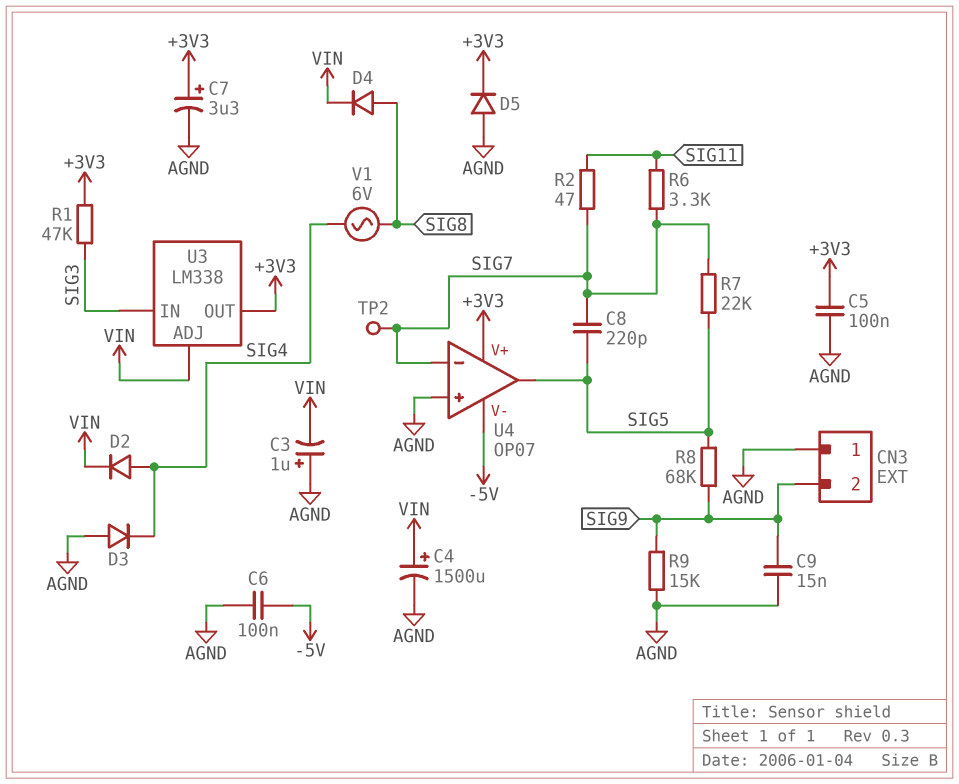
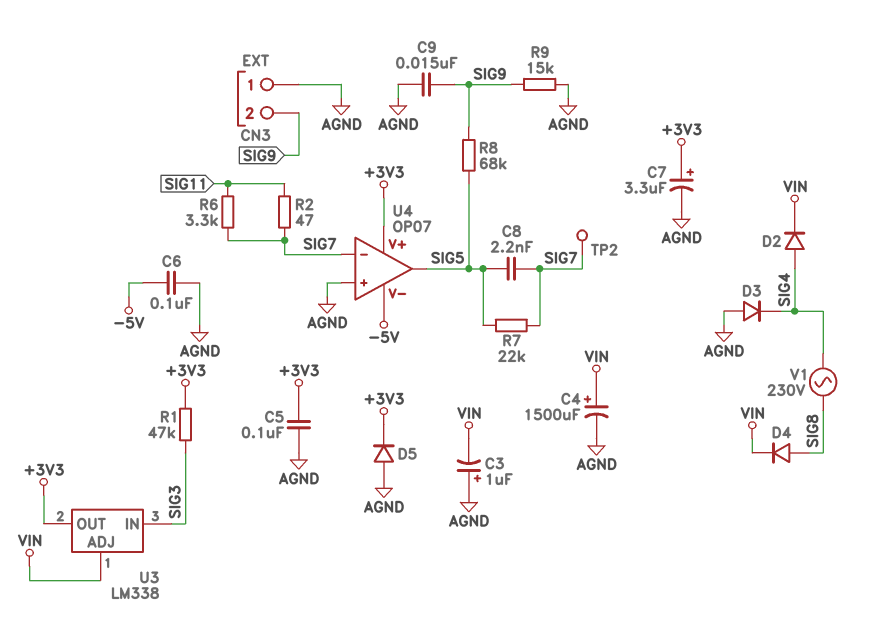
C8: 220pF (SIG5, SIG7) -> 2.2nF (SIG5, SIG7)
V1: AC 6V (SIG4, SIG8) -> AC 230V (SIG4, SIG8)

